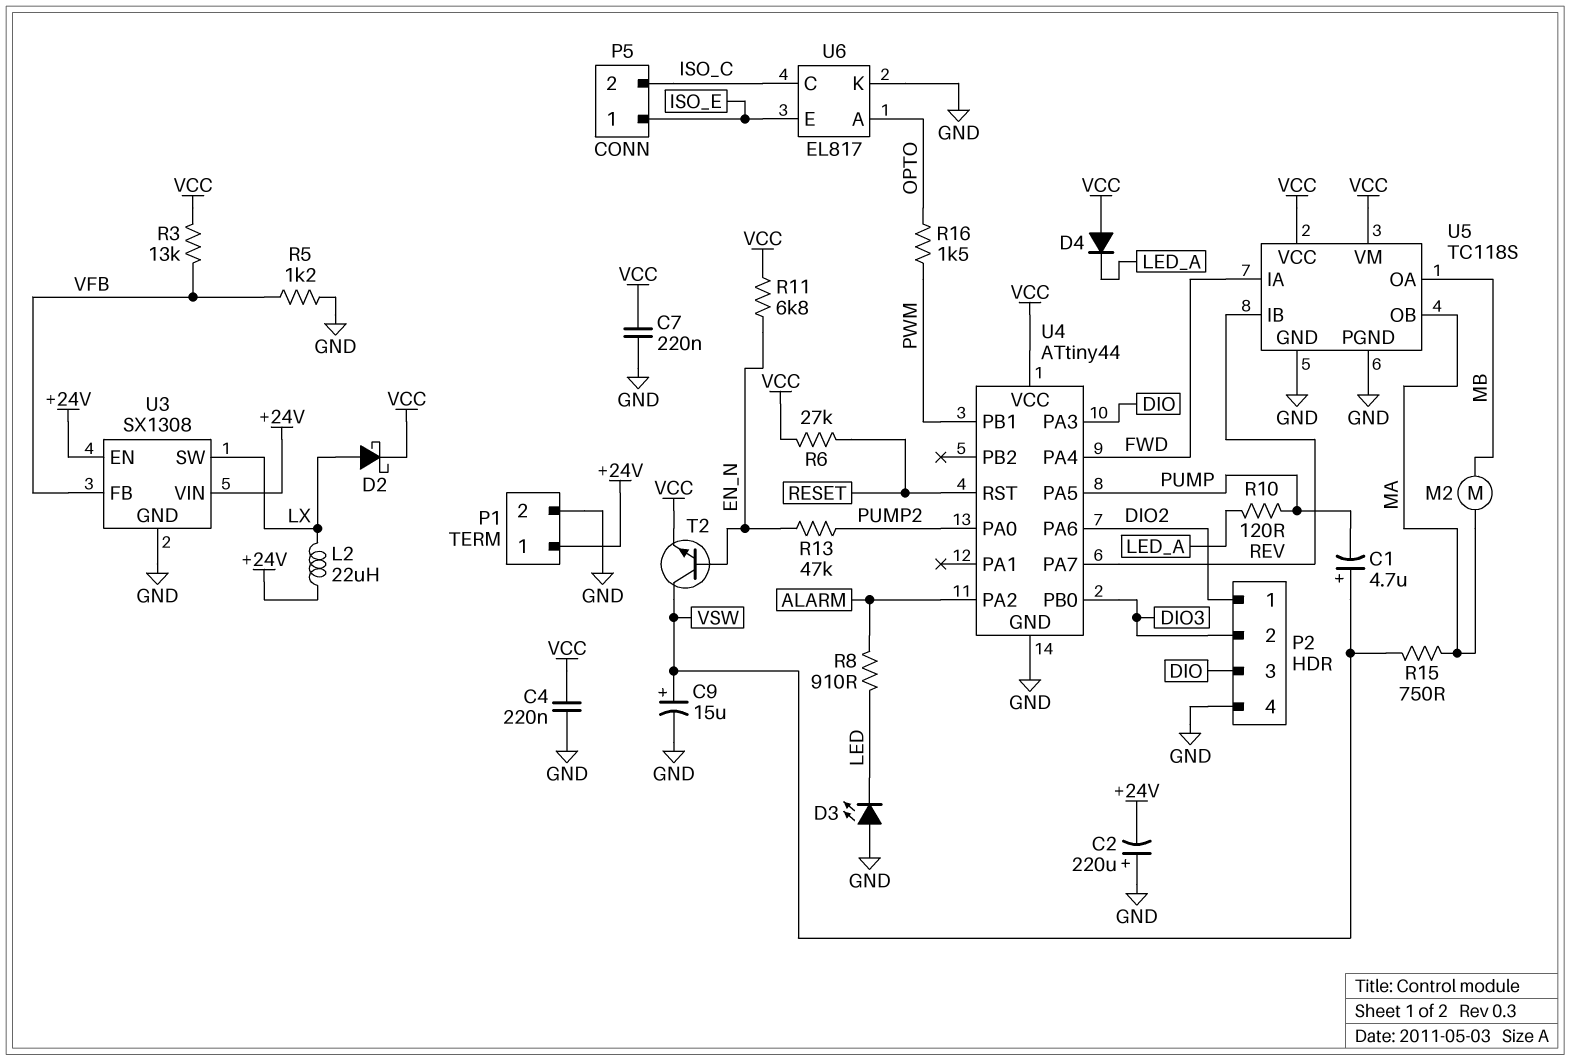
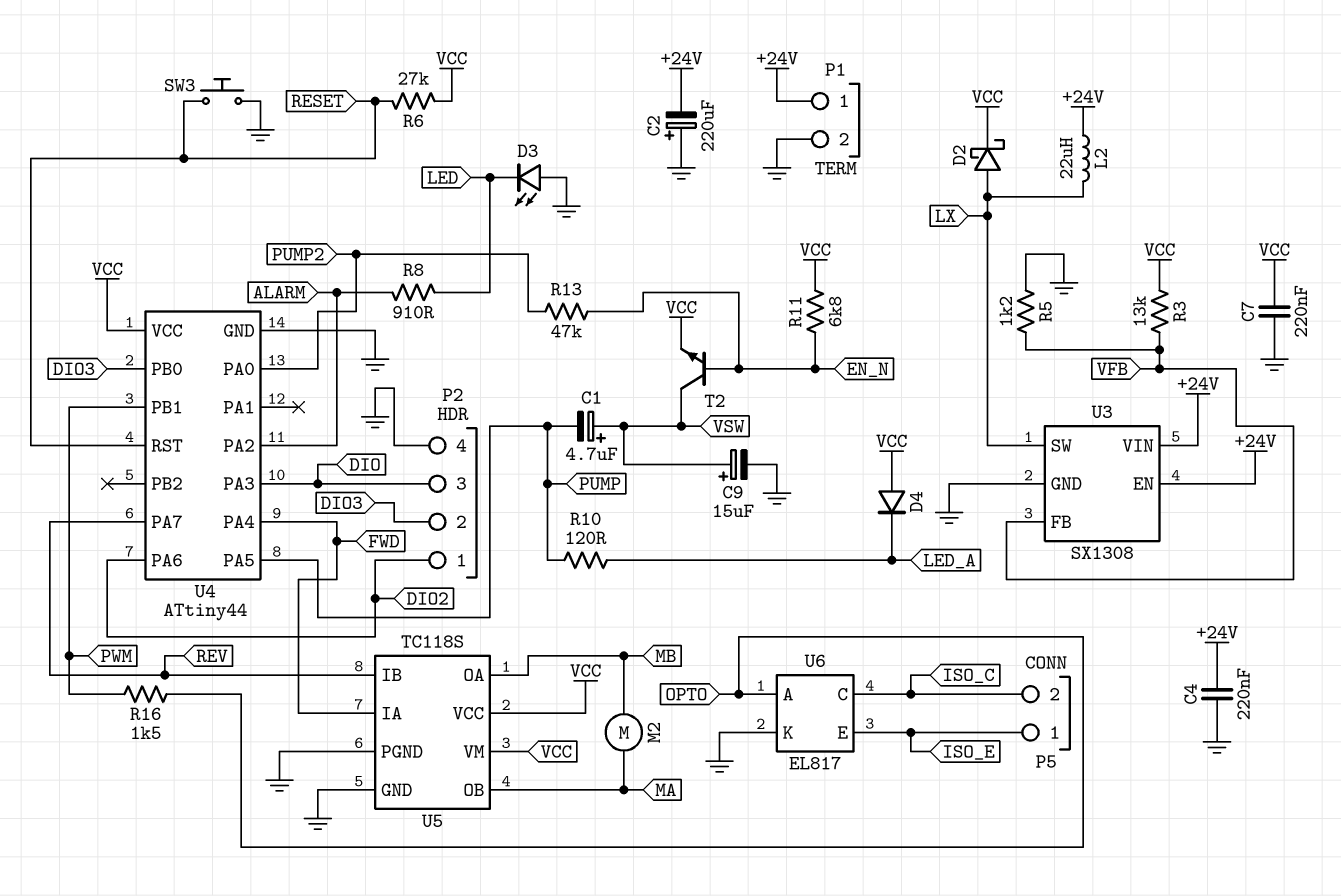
C4: 220nF (GND, VCC) -> 220nF (+24V, GND)
R15: 750 (MA, VSW) -> none
SW3: none -> button (GND, RESET)

